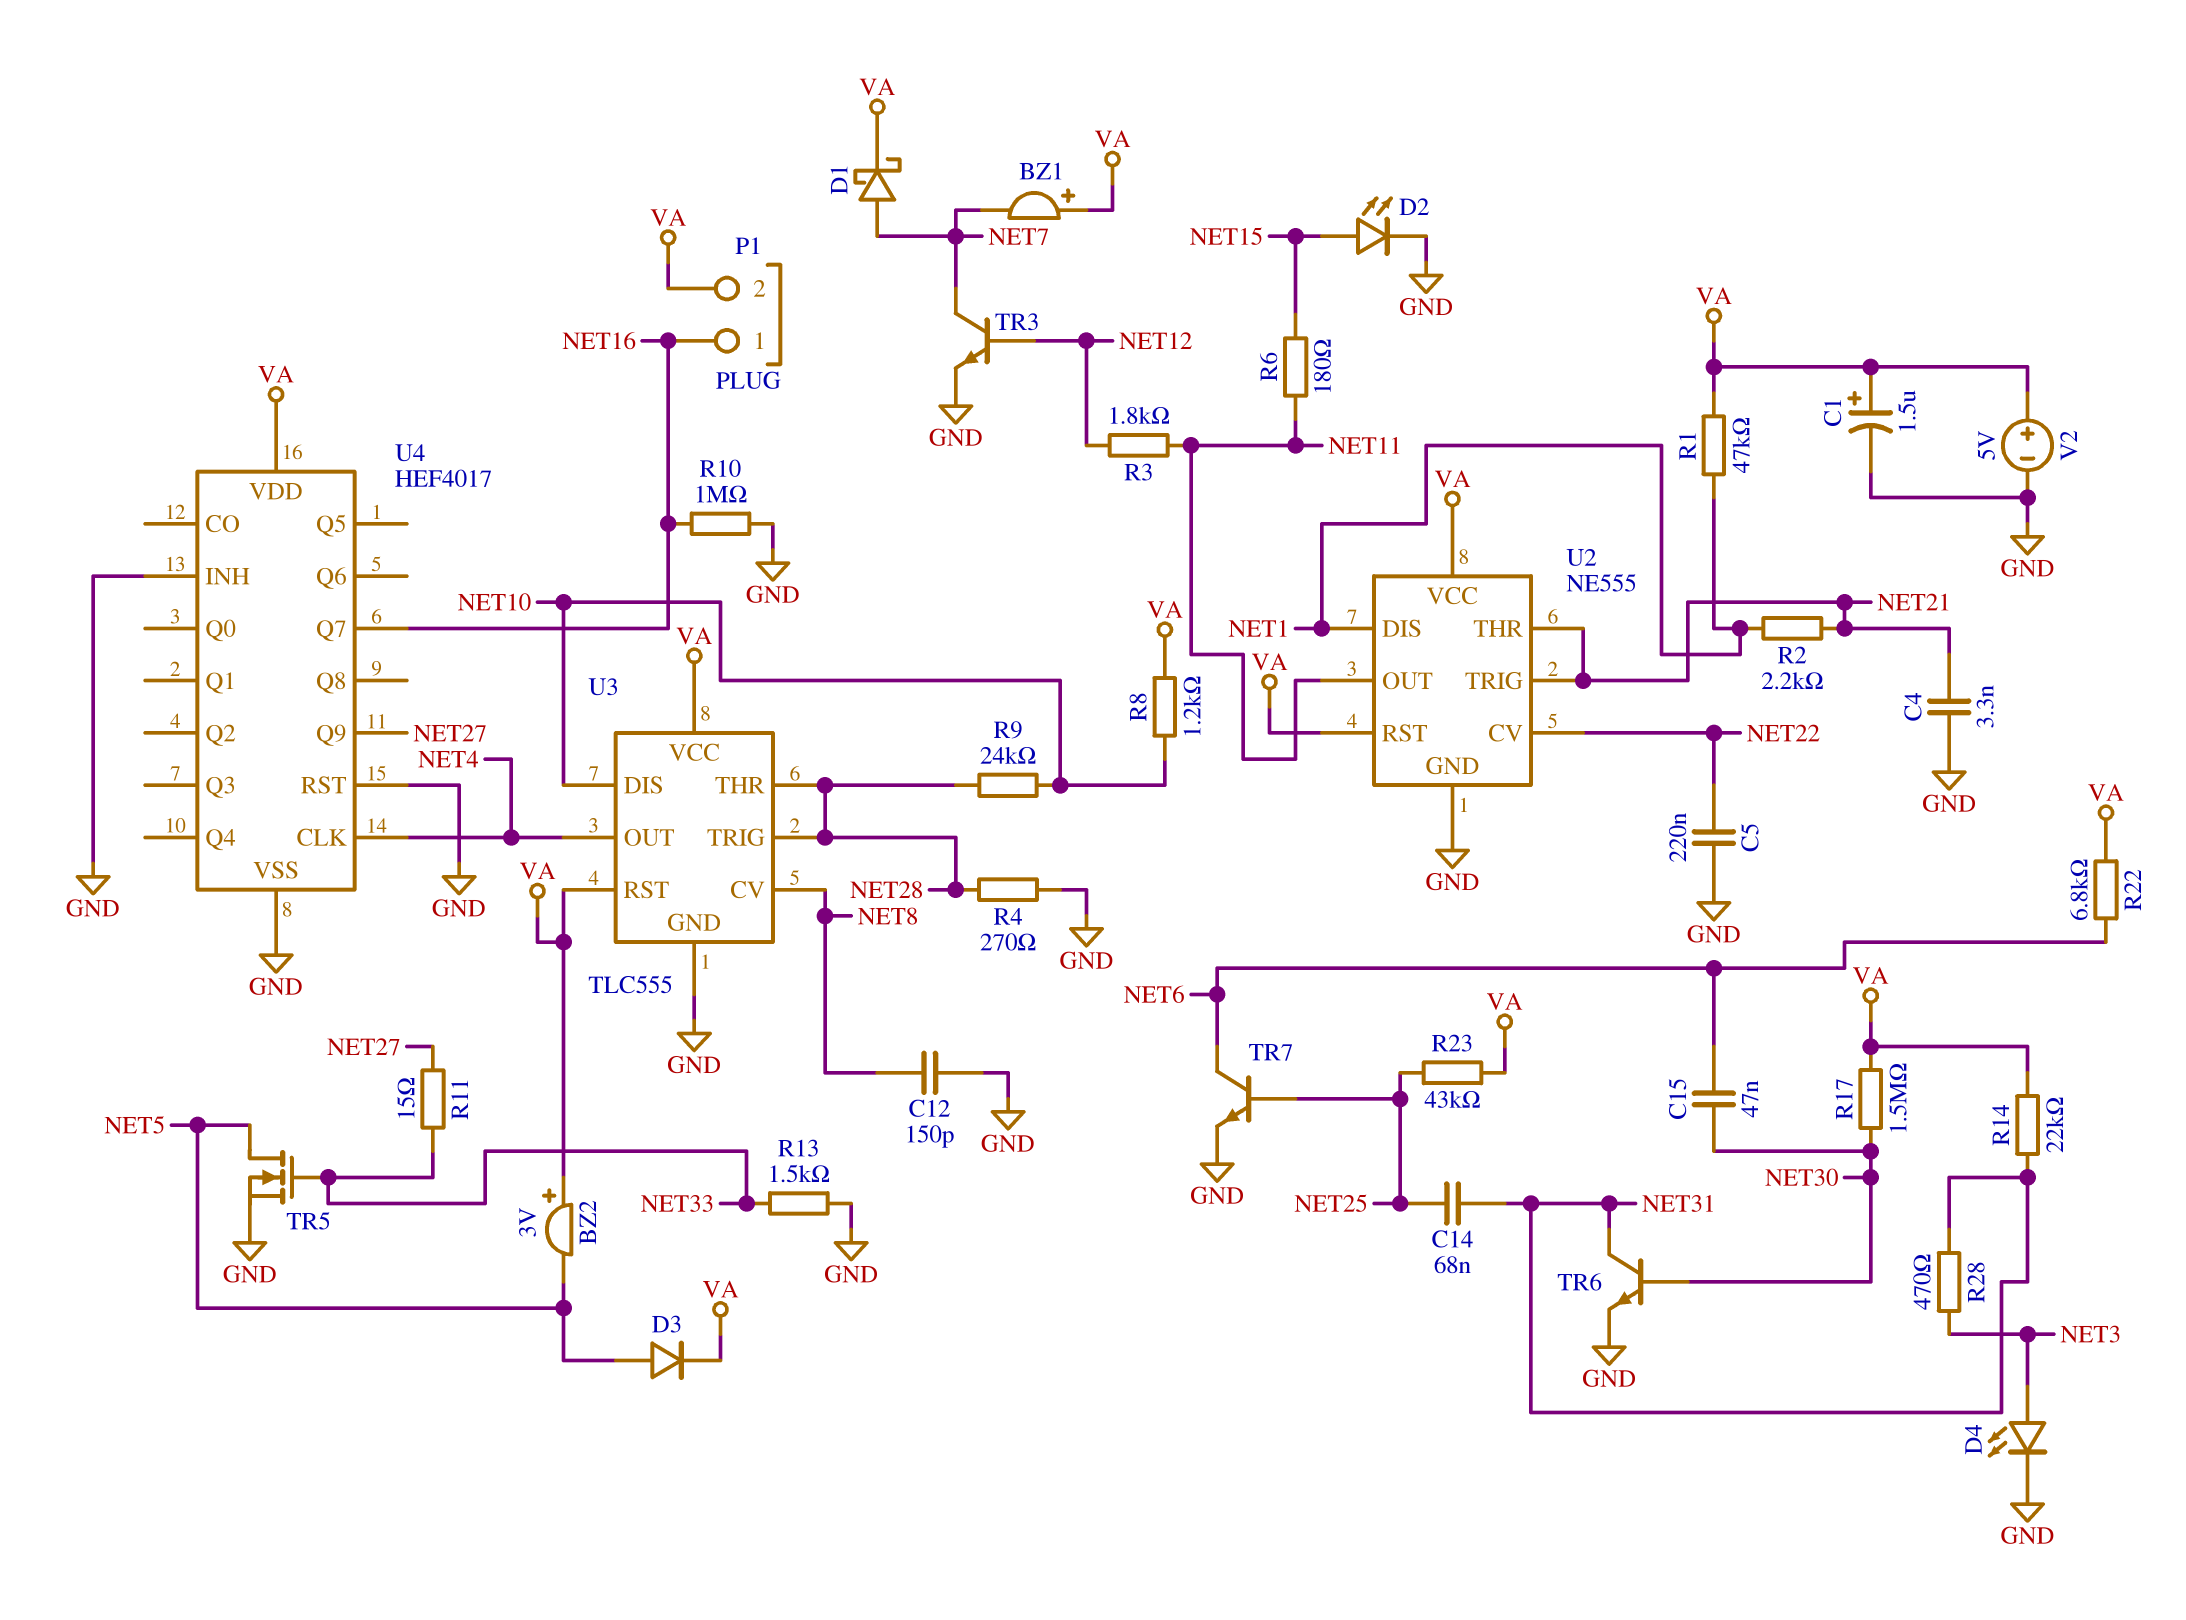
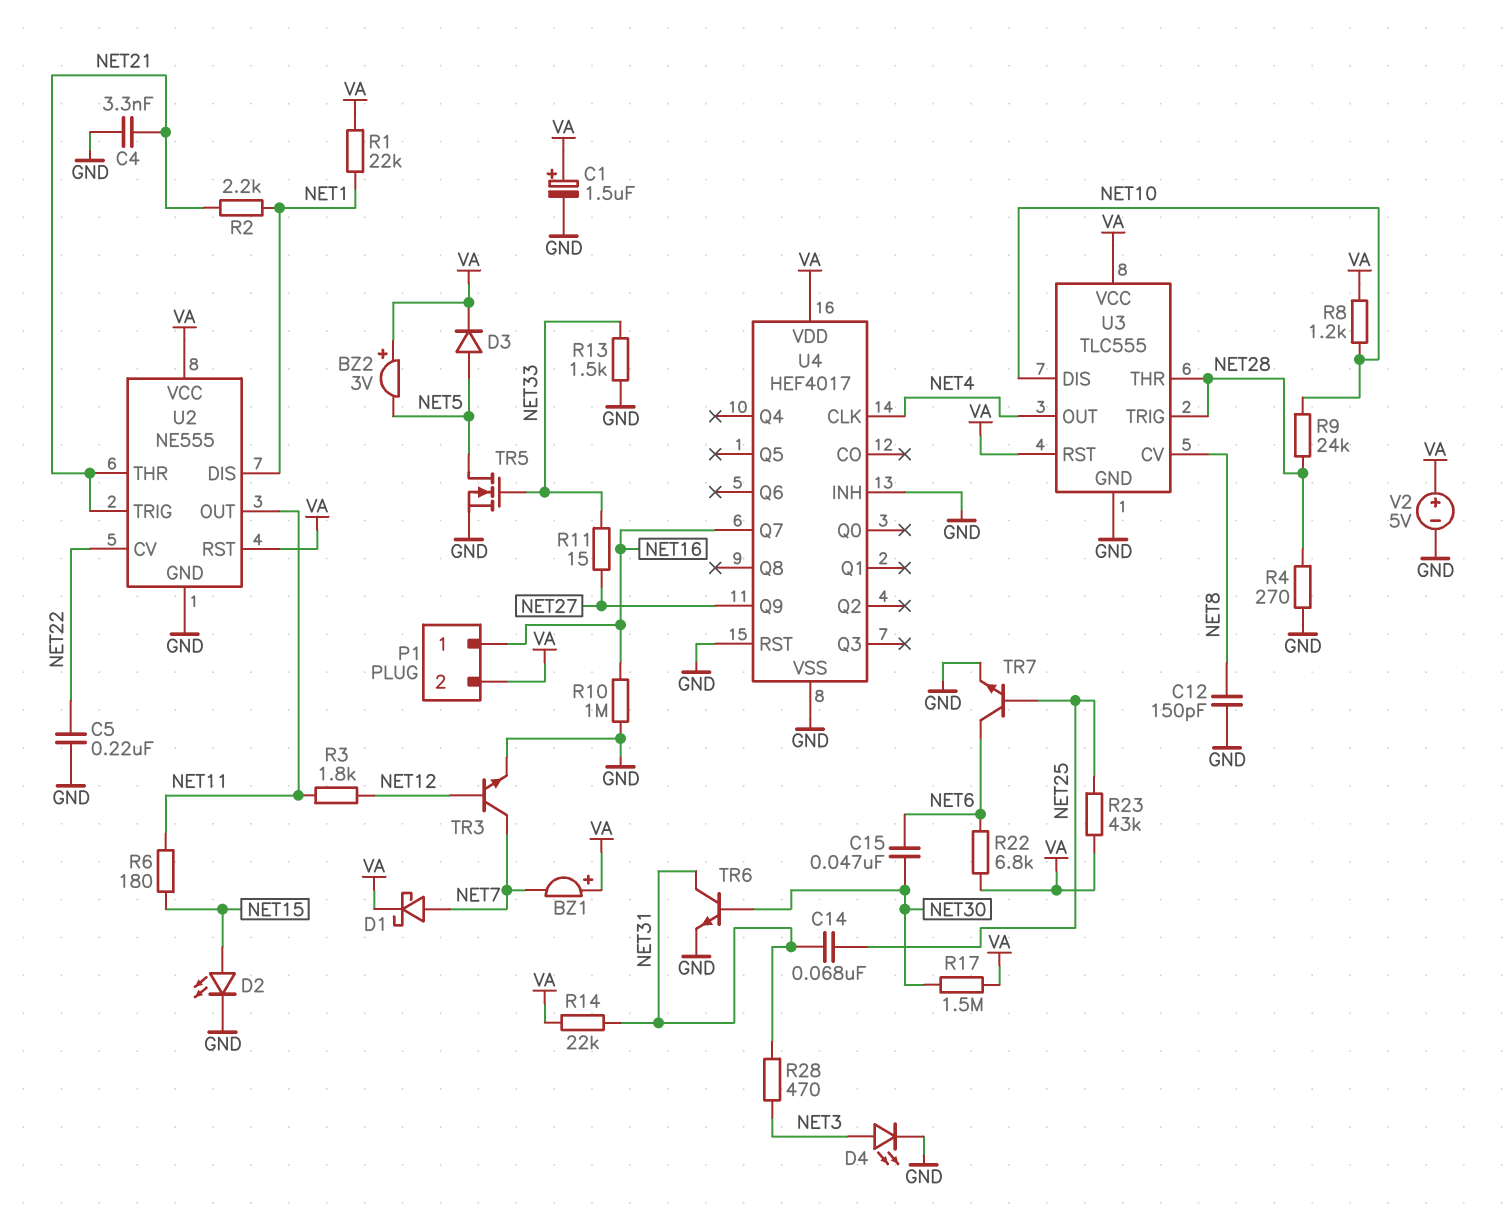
R1: 47k (NET1, VA) -> 22k (NET1, VA)

